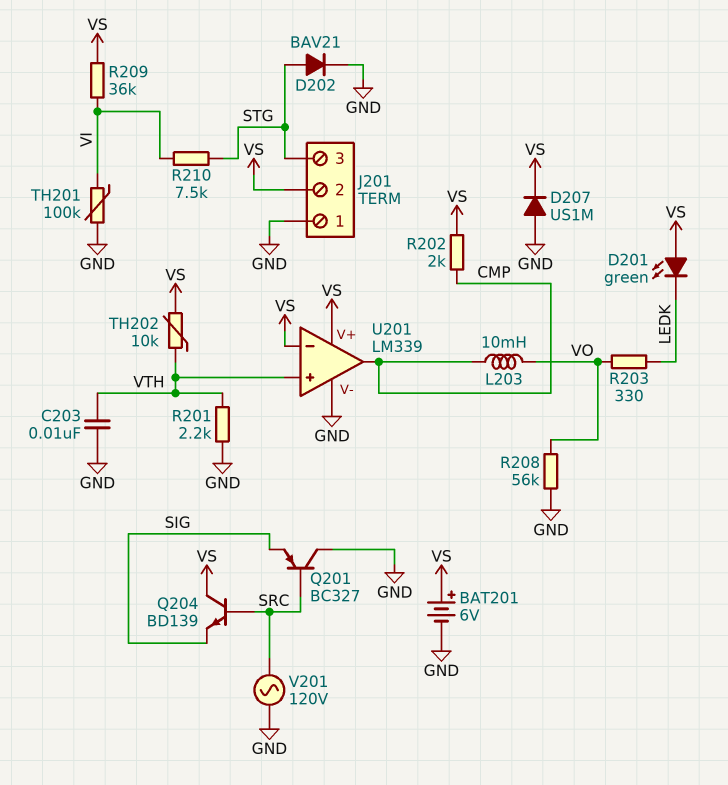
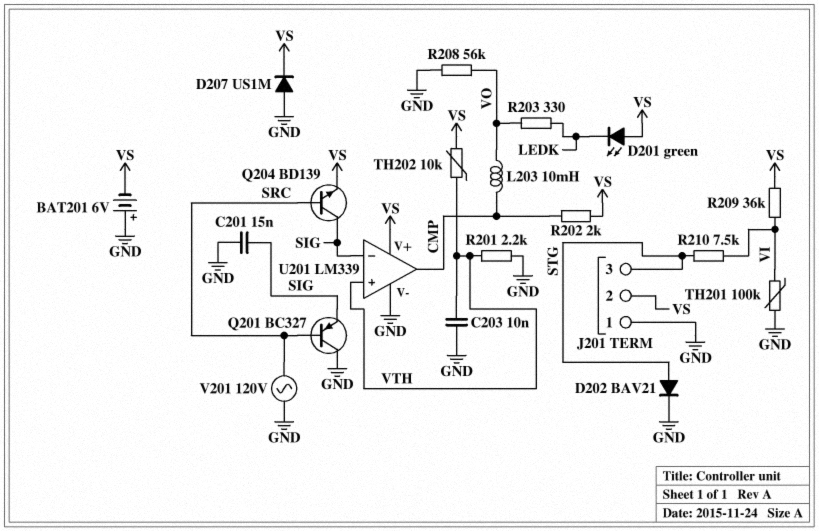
BAT201: 6V (plus VS, minus GND) -> 6V (plus GND, minus VS)
C201: none -> 15nF (GND, SIG)
Q204: NPN BD139 (B SRC, C VS, E SIG) -> NPN BD139 (B SRC, C SIG, E VS)
U201 pin in-: VS -> SIG

